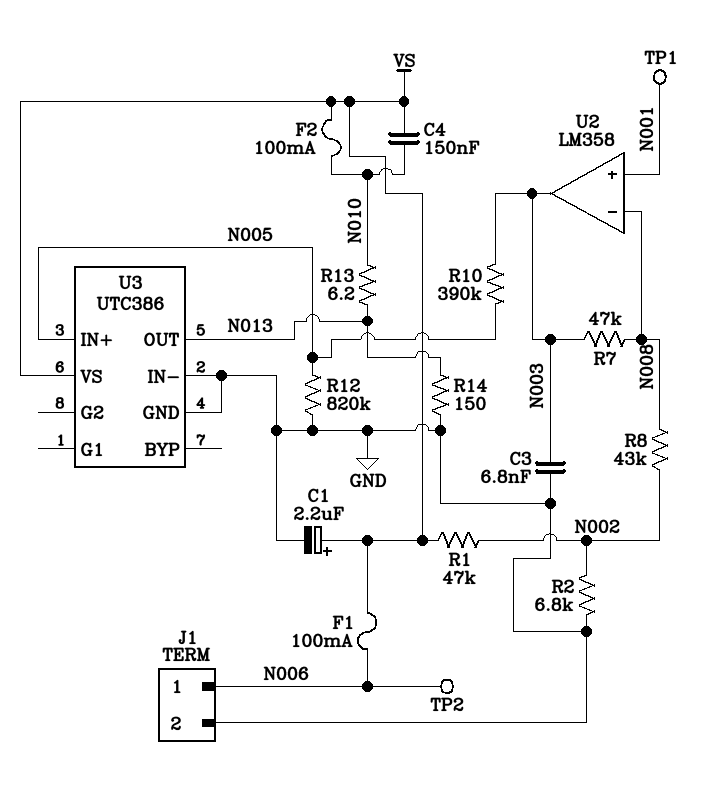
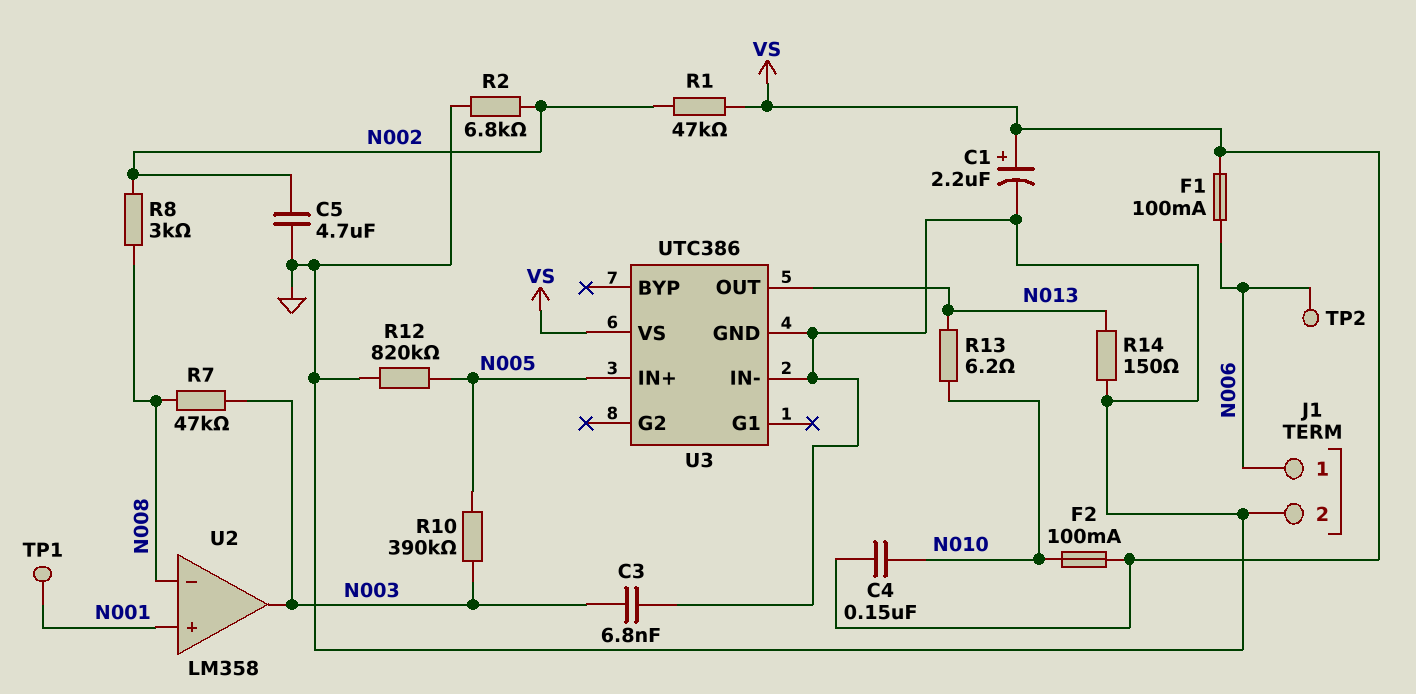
C5: none -> 4.7uF (GND, N002)
R8: 43k (N002, N008) -> 3k (N002, N008)

